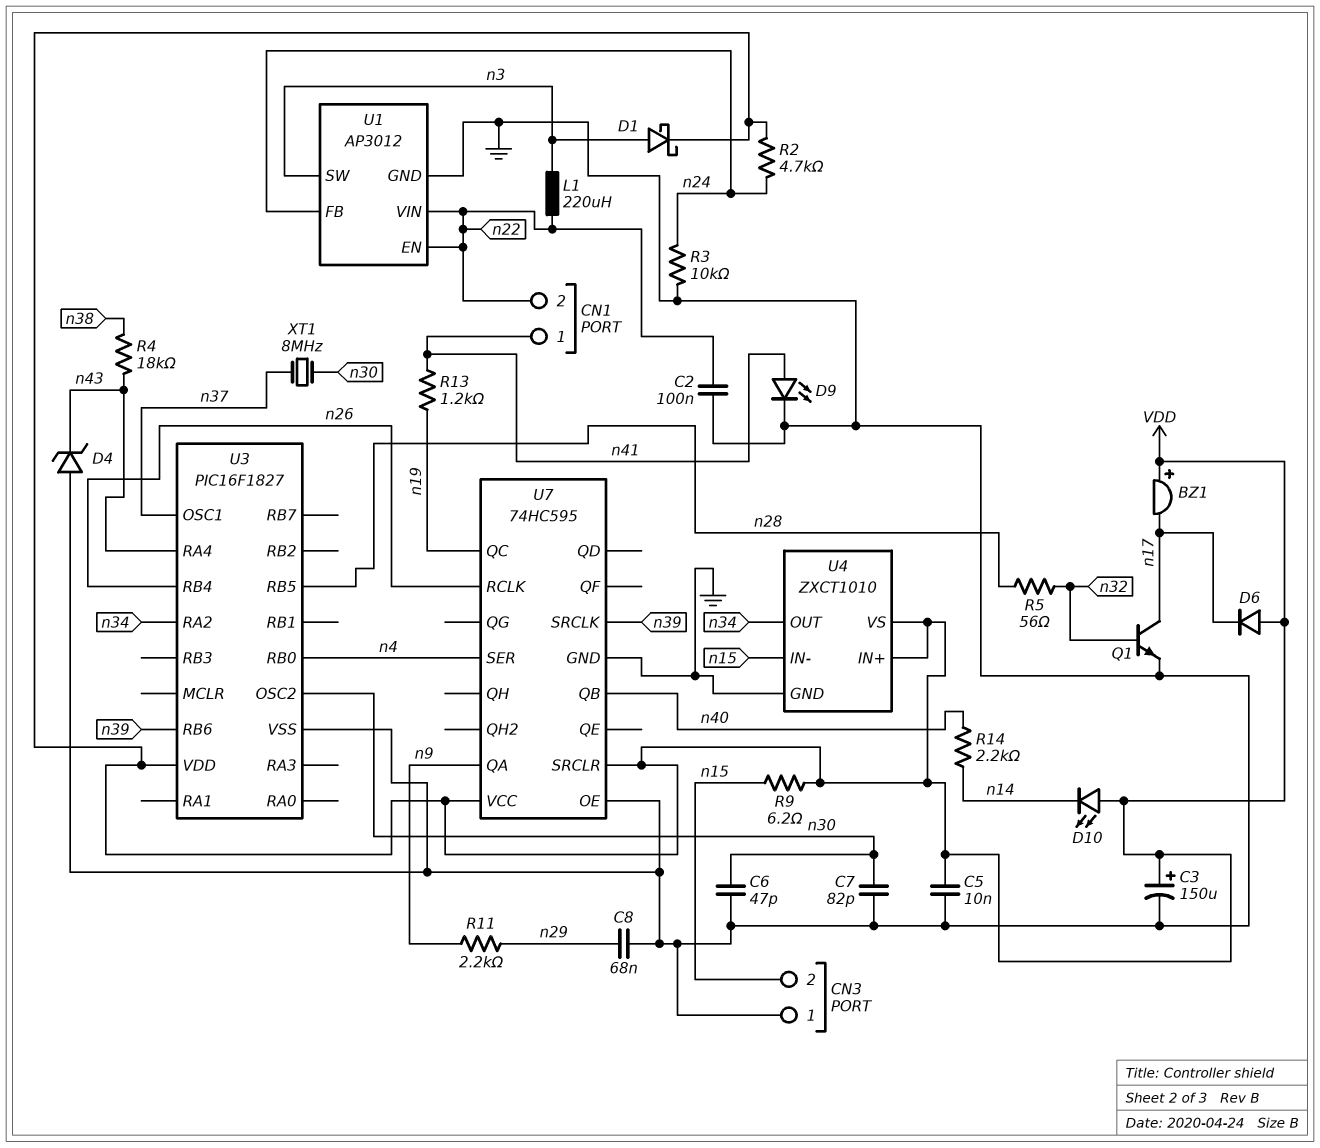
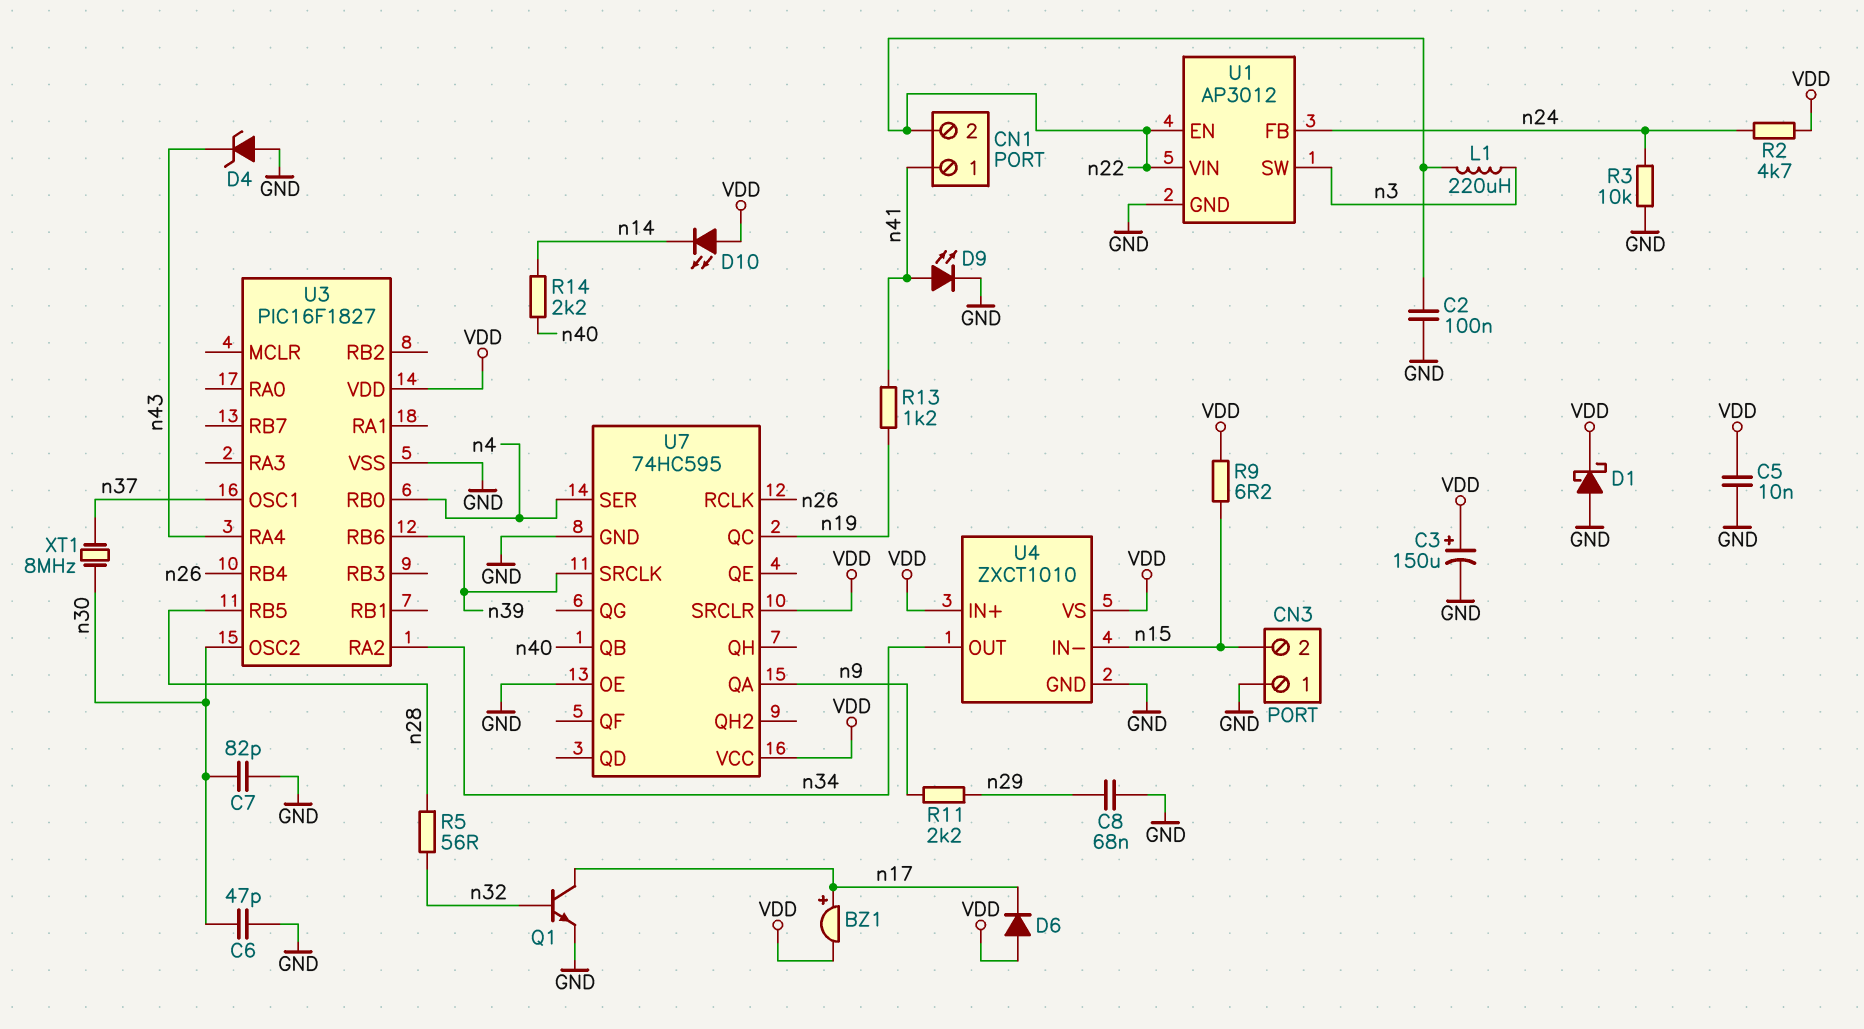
BZ1: buzzer (plus VDD, minus n17) -> buzzer (plus n17, minus VDD)
D1: schottky (A n3, K VDD) -> schottky (A GND, K VDD)
R4: 18k (n38, n43) -> none

